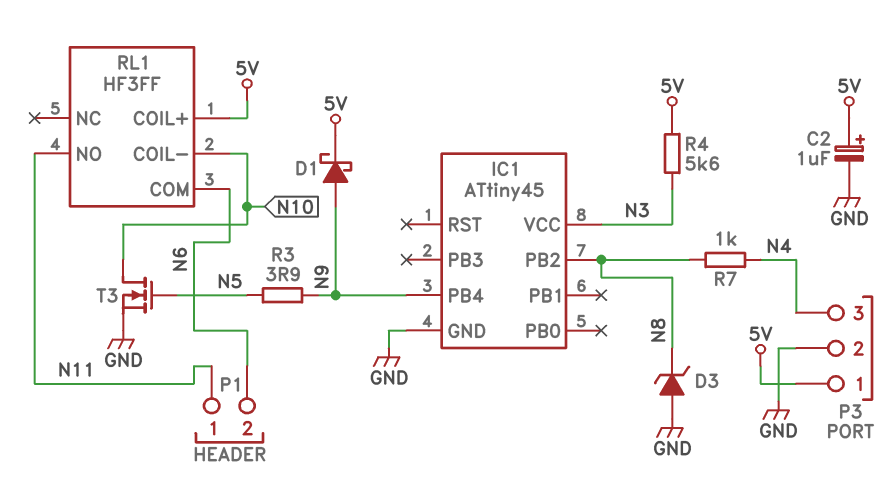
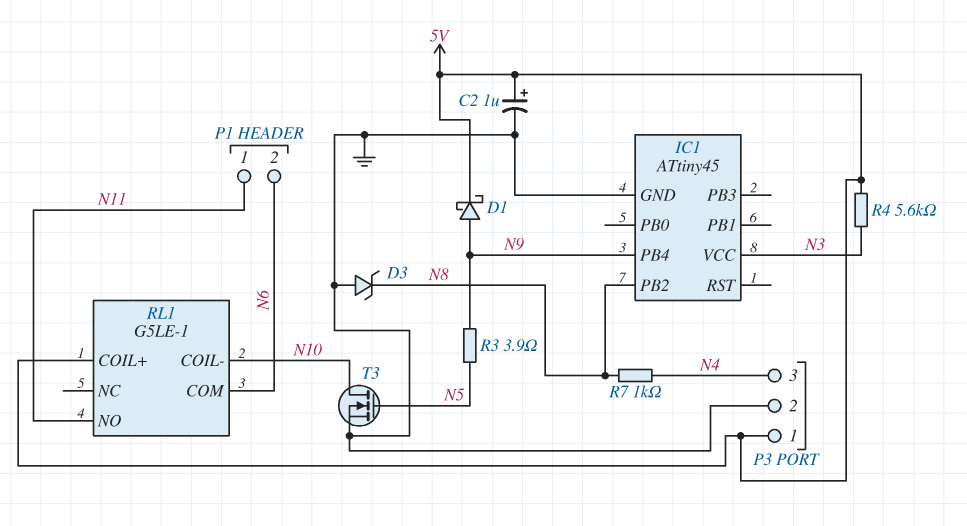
RL1: HF3FF -> G5LE-1

